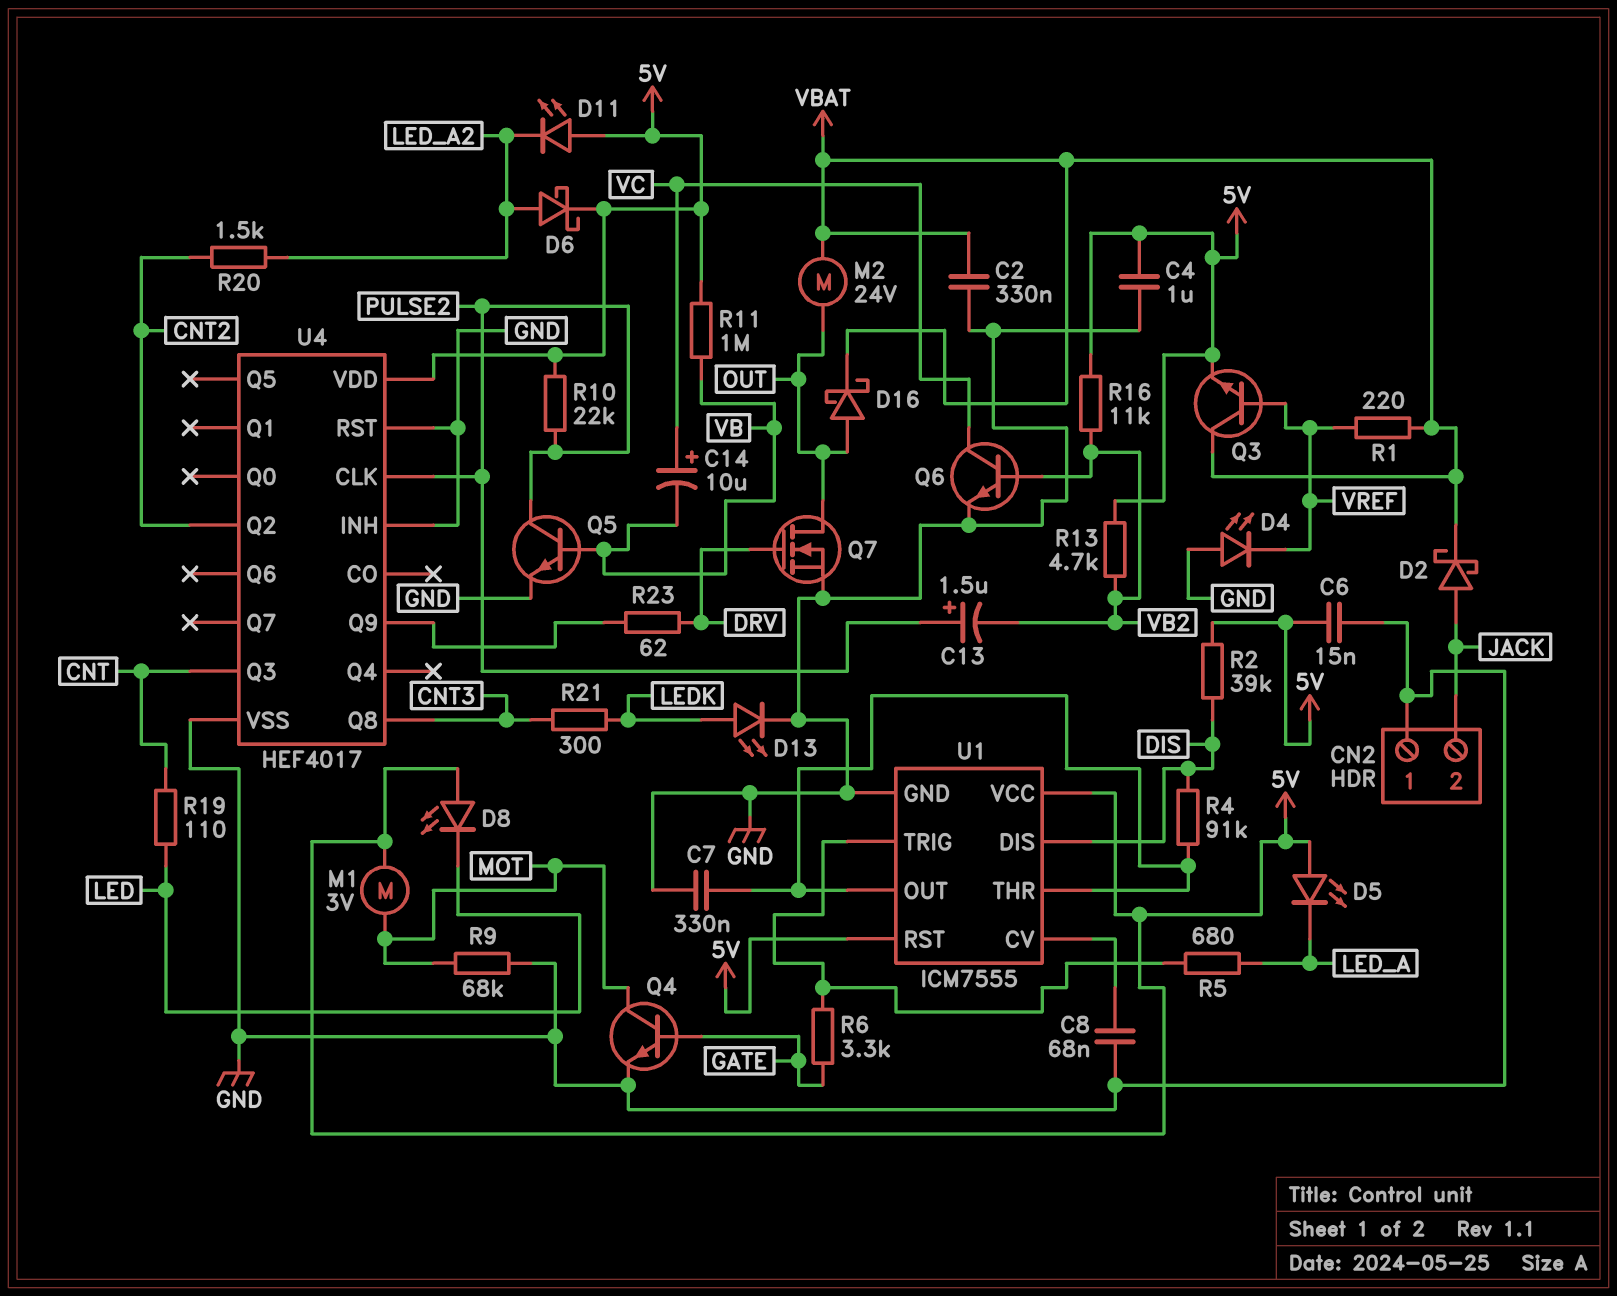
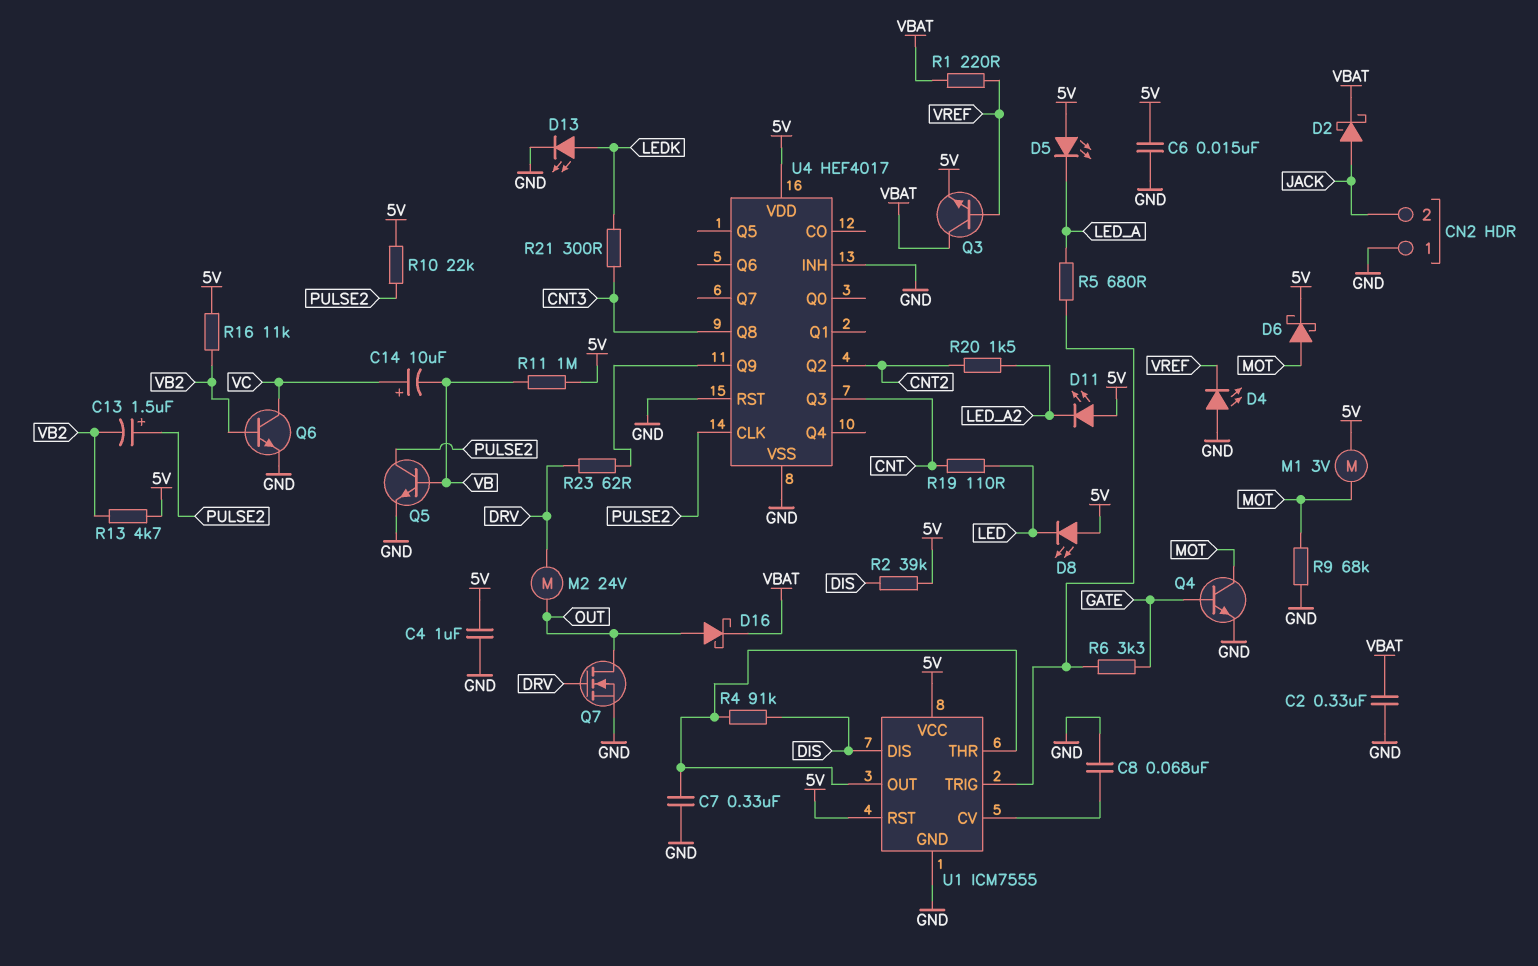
D6: schottky (A LED_A2, K 5V) -> schottky (A MOT, K 5V)
M2: motor 24V (OUT, VBAT) -> motor 24V (DRV, OUT)

